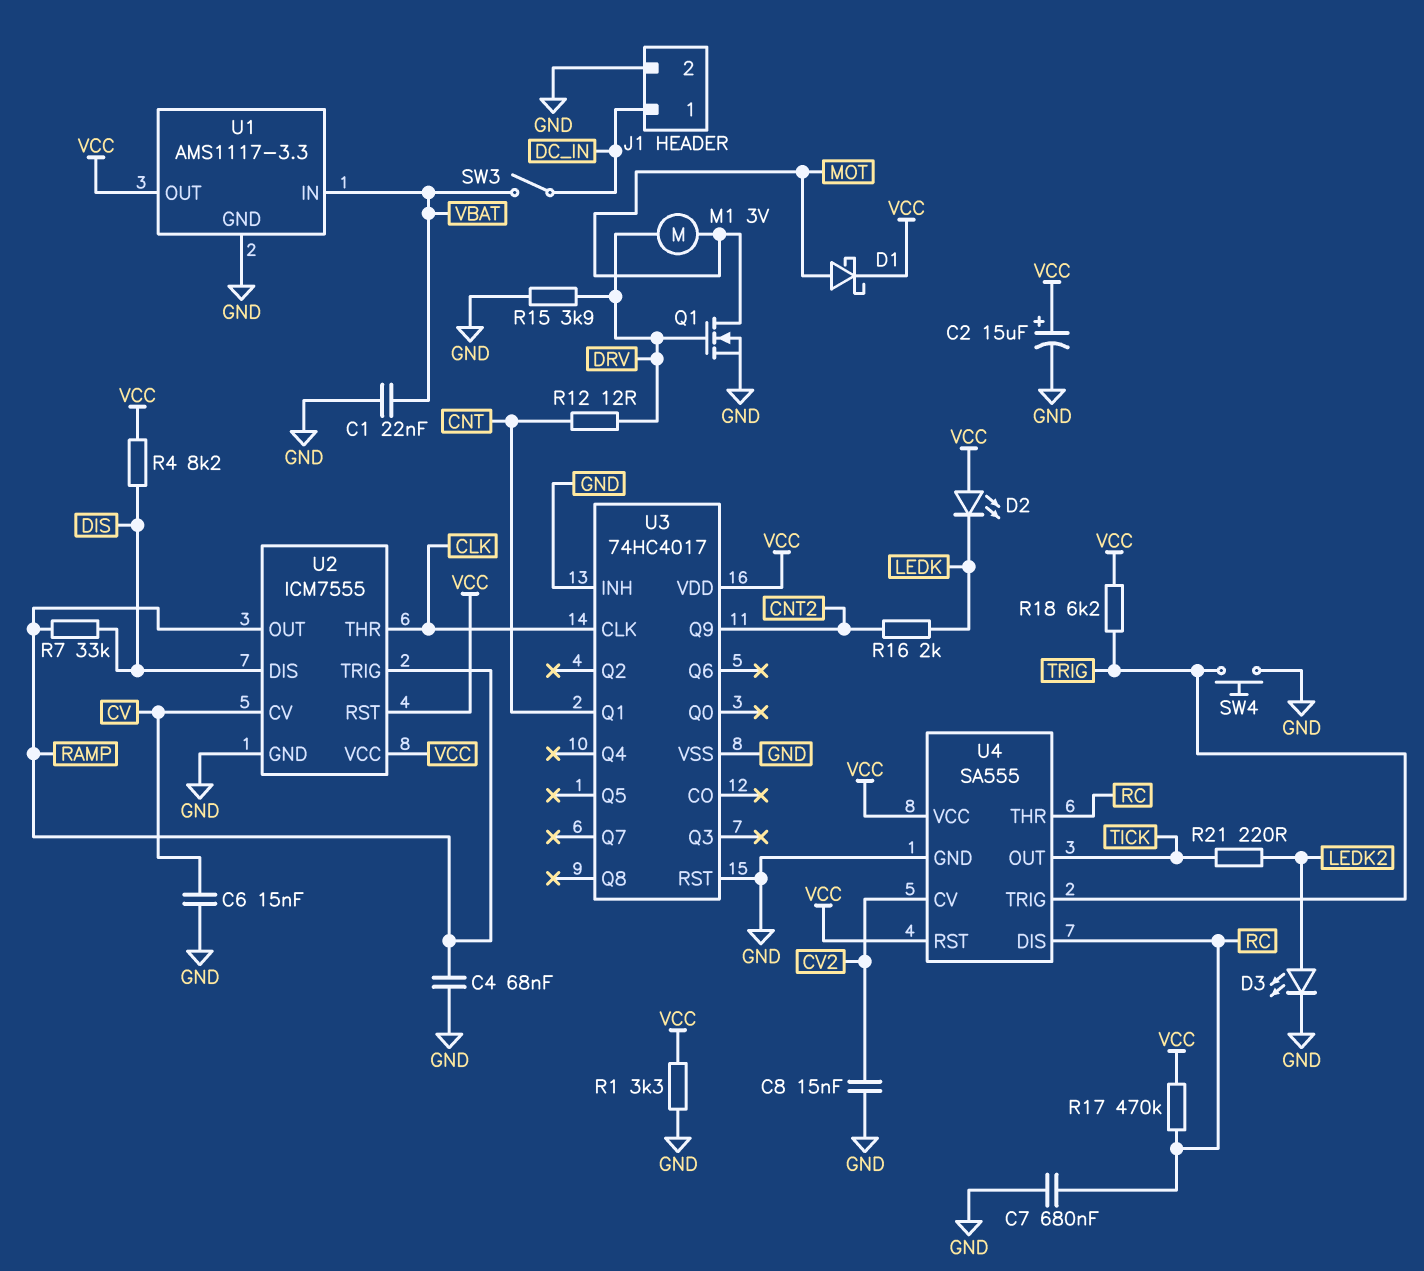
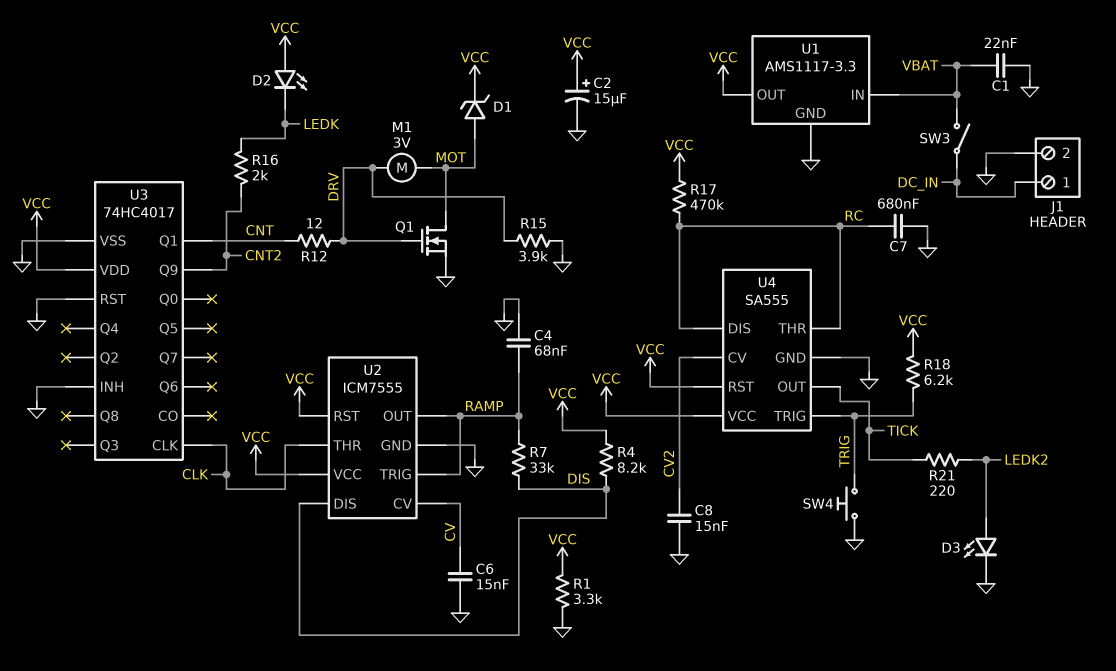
D1: schottky (A MOT, K VCC) -> zener (A MOT, K VCC)

